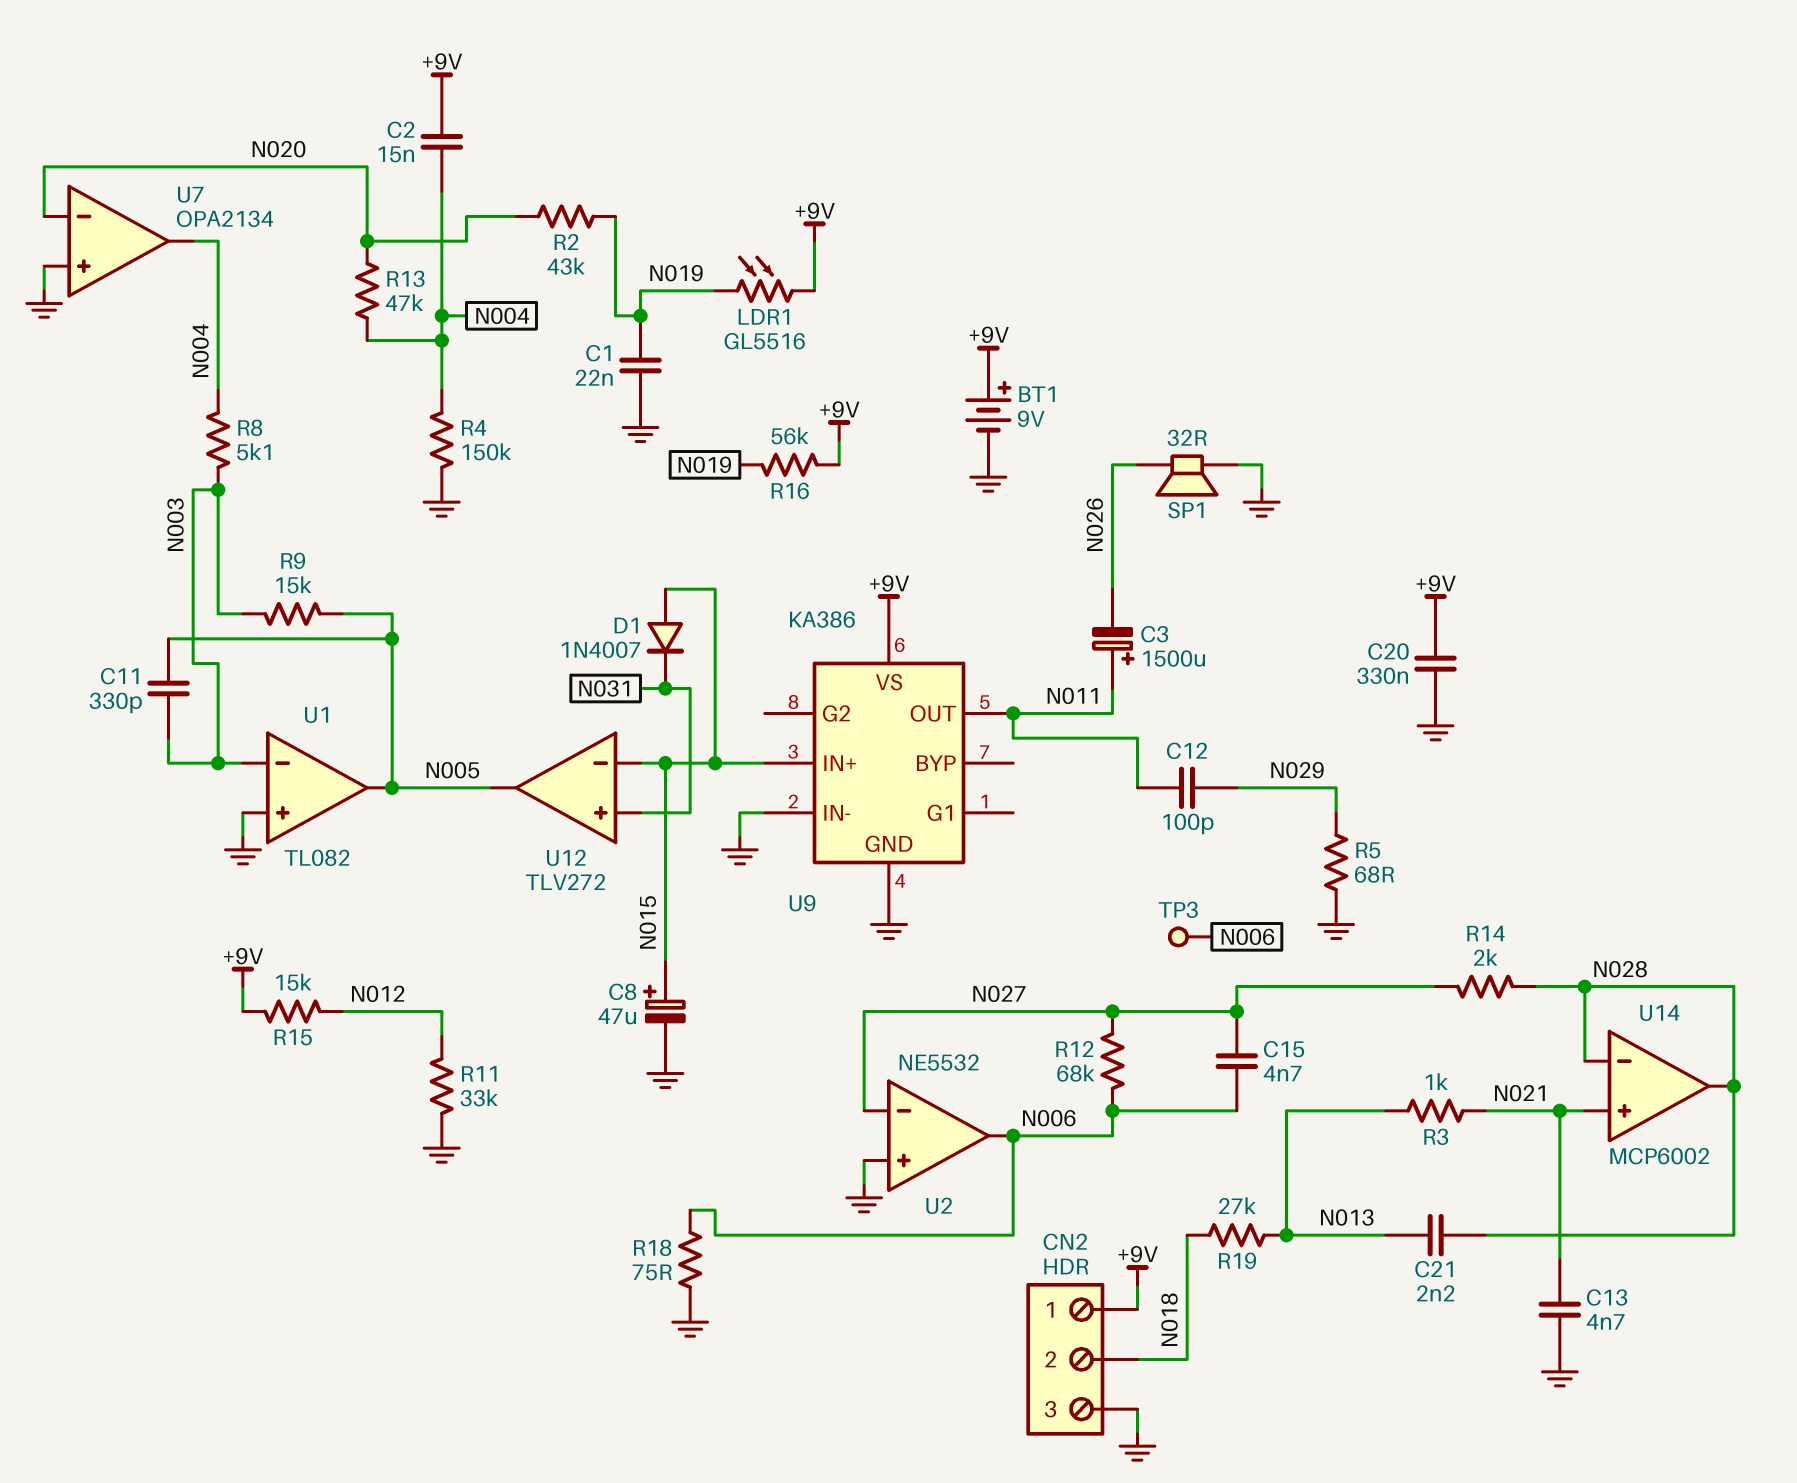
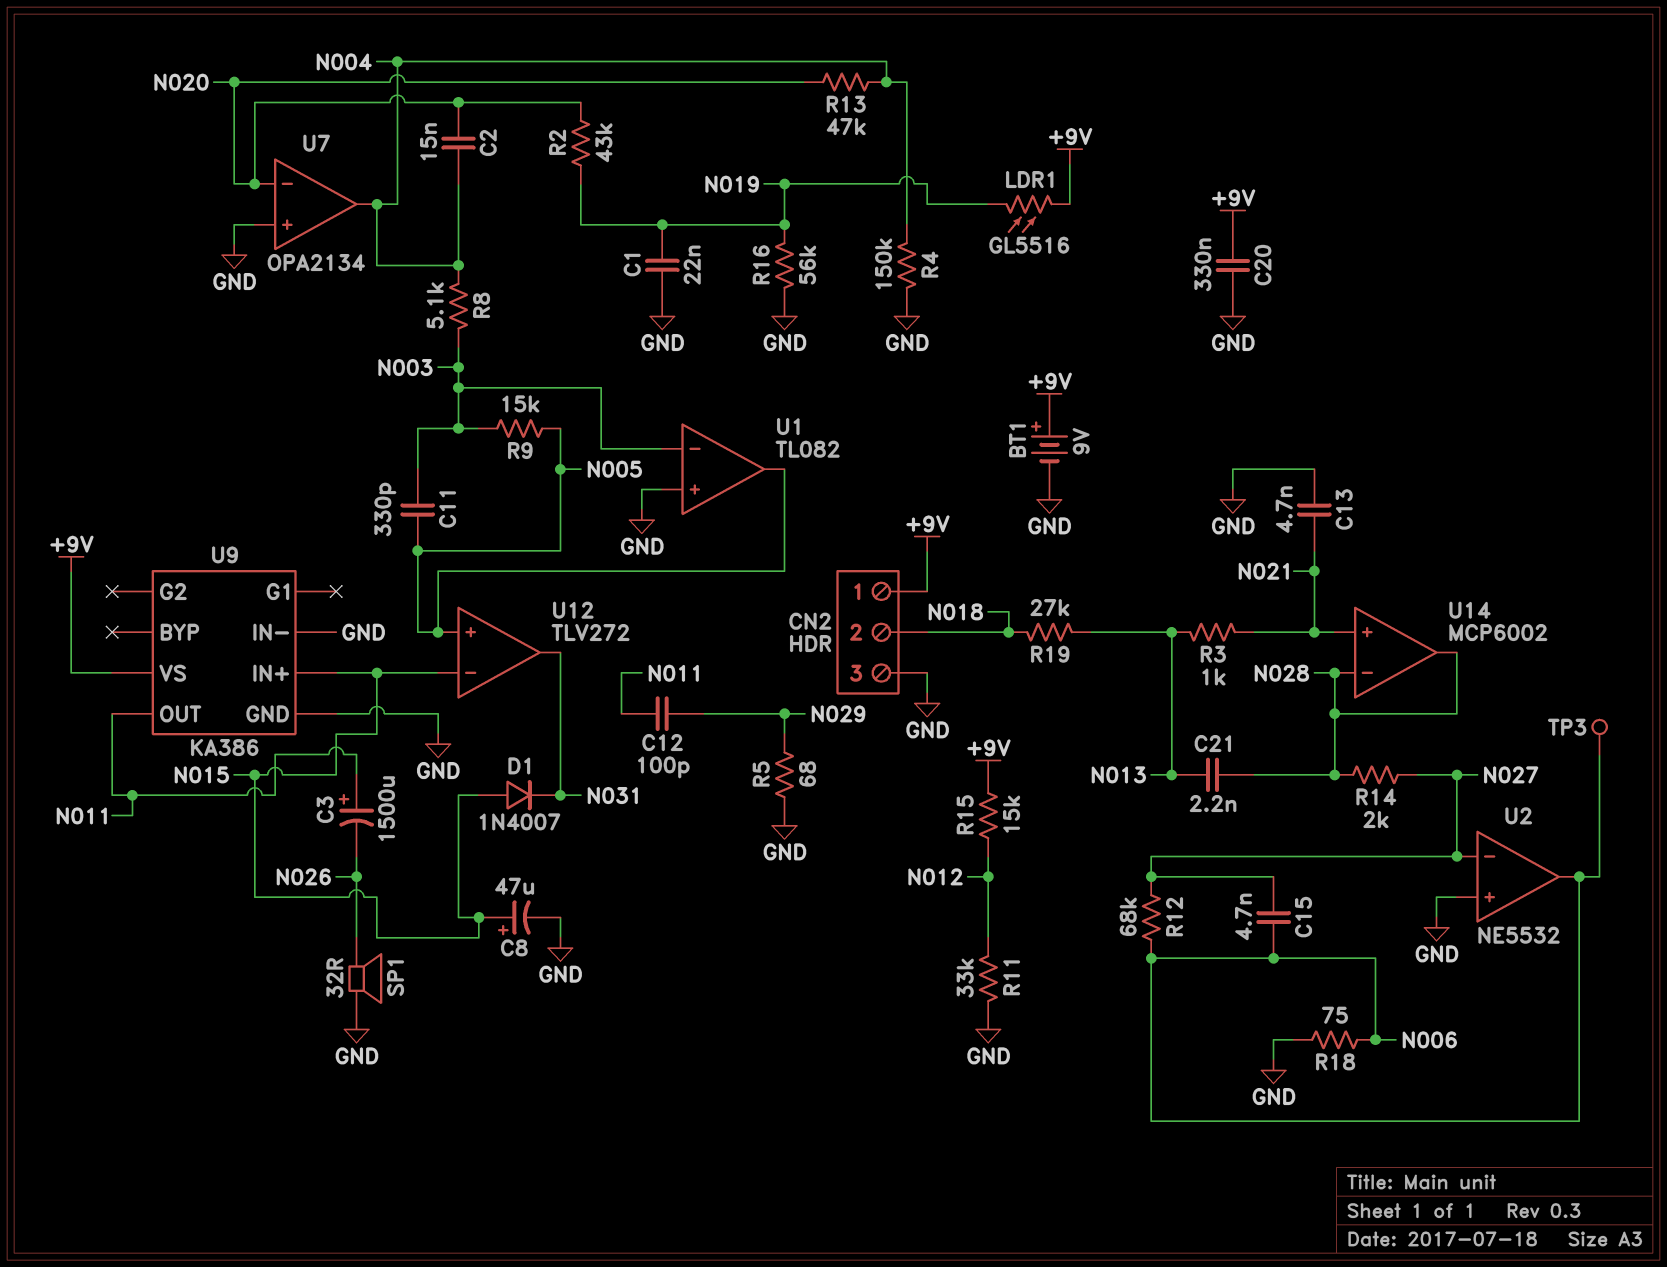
C2: 15nF (+9V, N004) -> 15nF (N004, N020)
R16: 56k (+9V, N019) -> 56k (GND, N019)
U12 pin in+: N031 -> N005
U12 pin out: N005 -> N031

